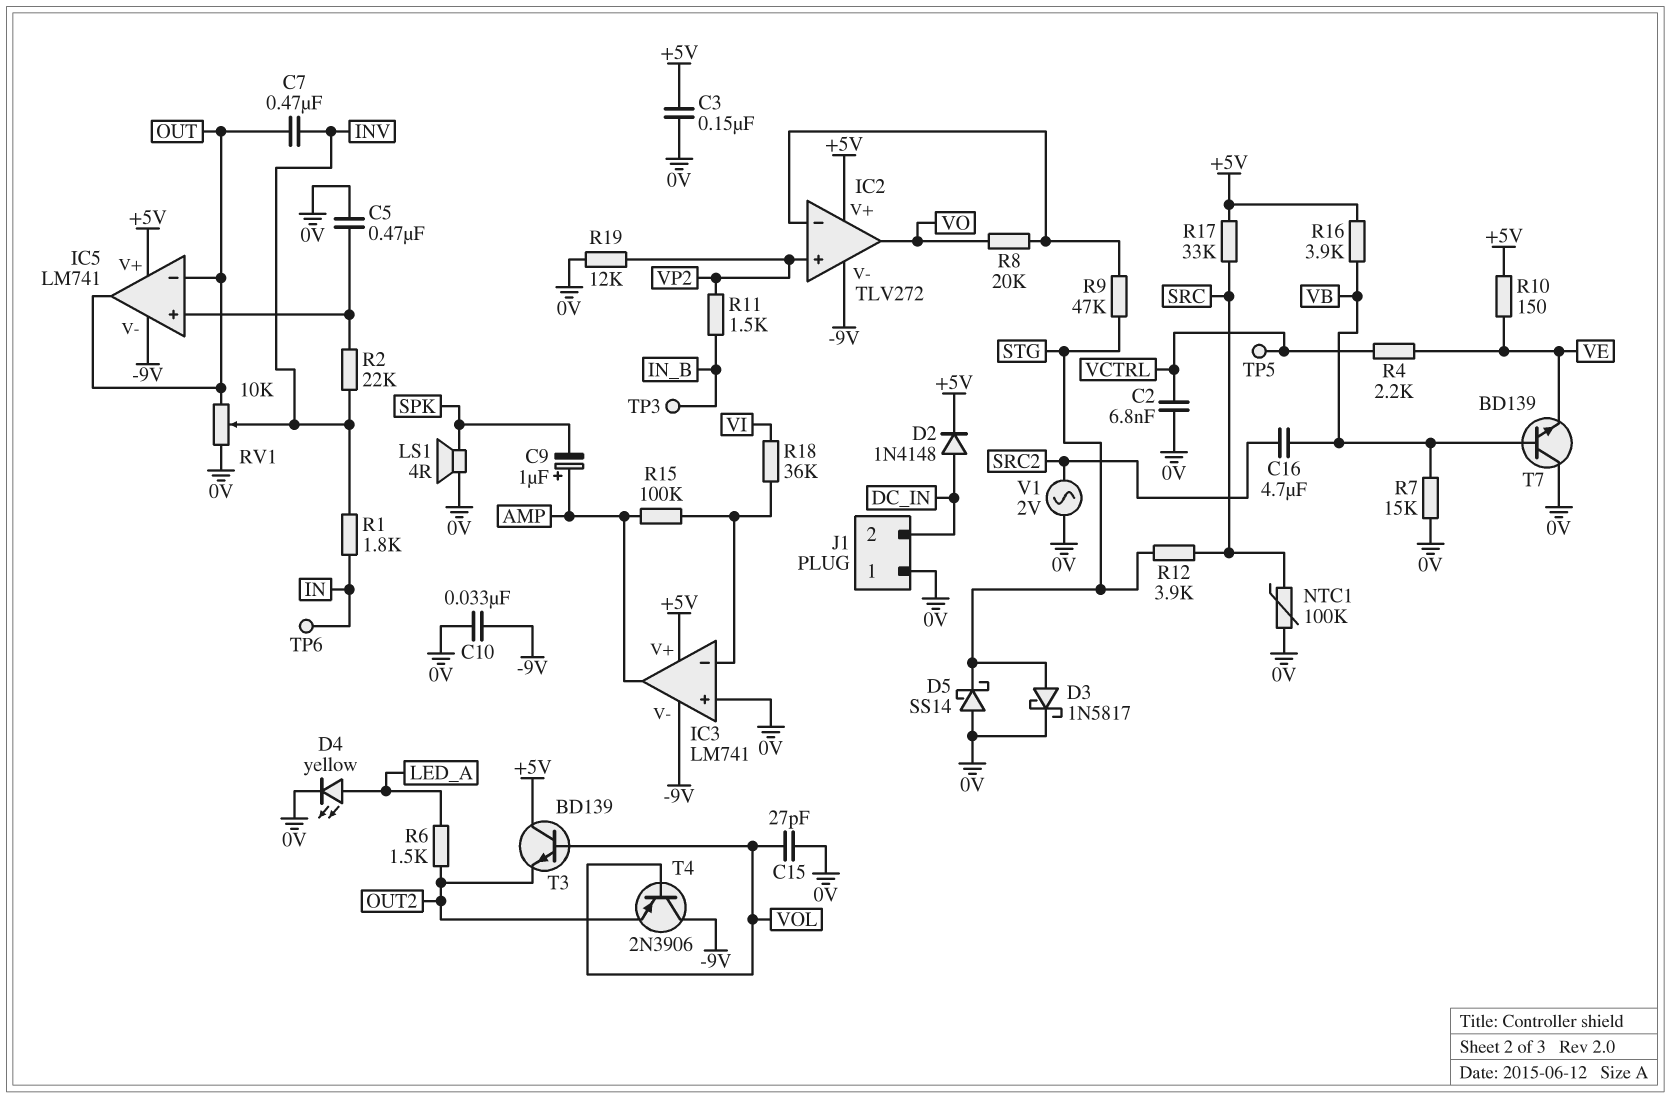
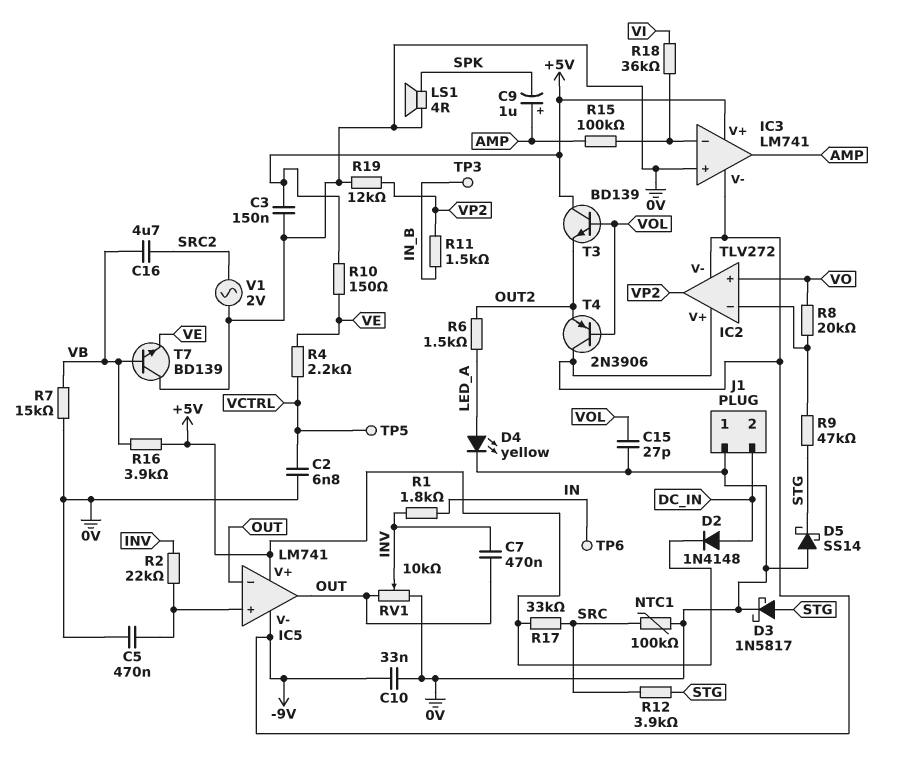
IC2 pin V+: +5V -> -9V
IC2 pin in+: VP2 -> VO
IC2 pin out: VO -> VP2

